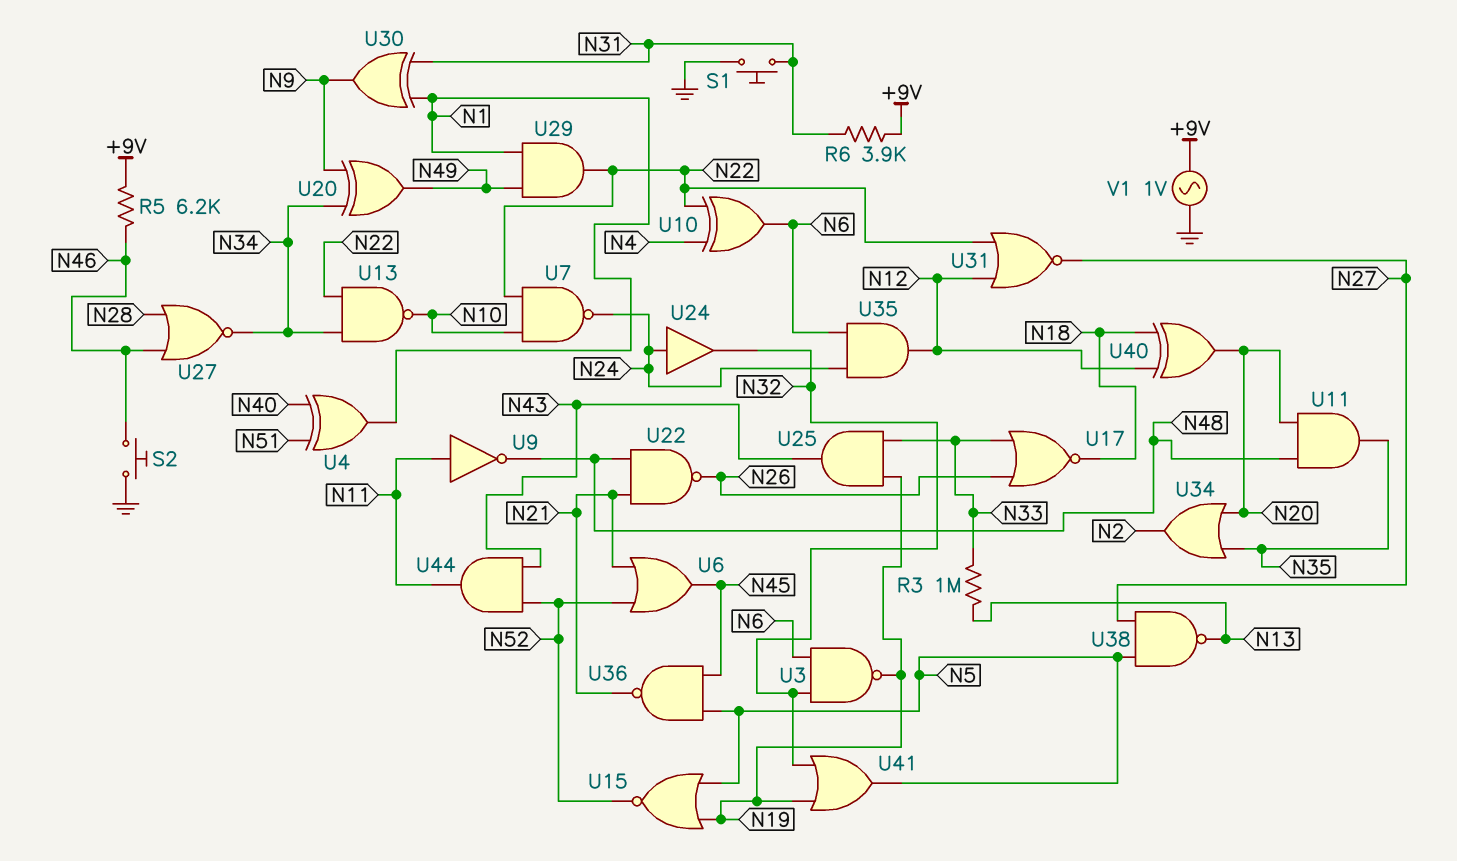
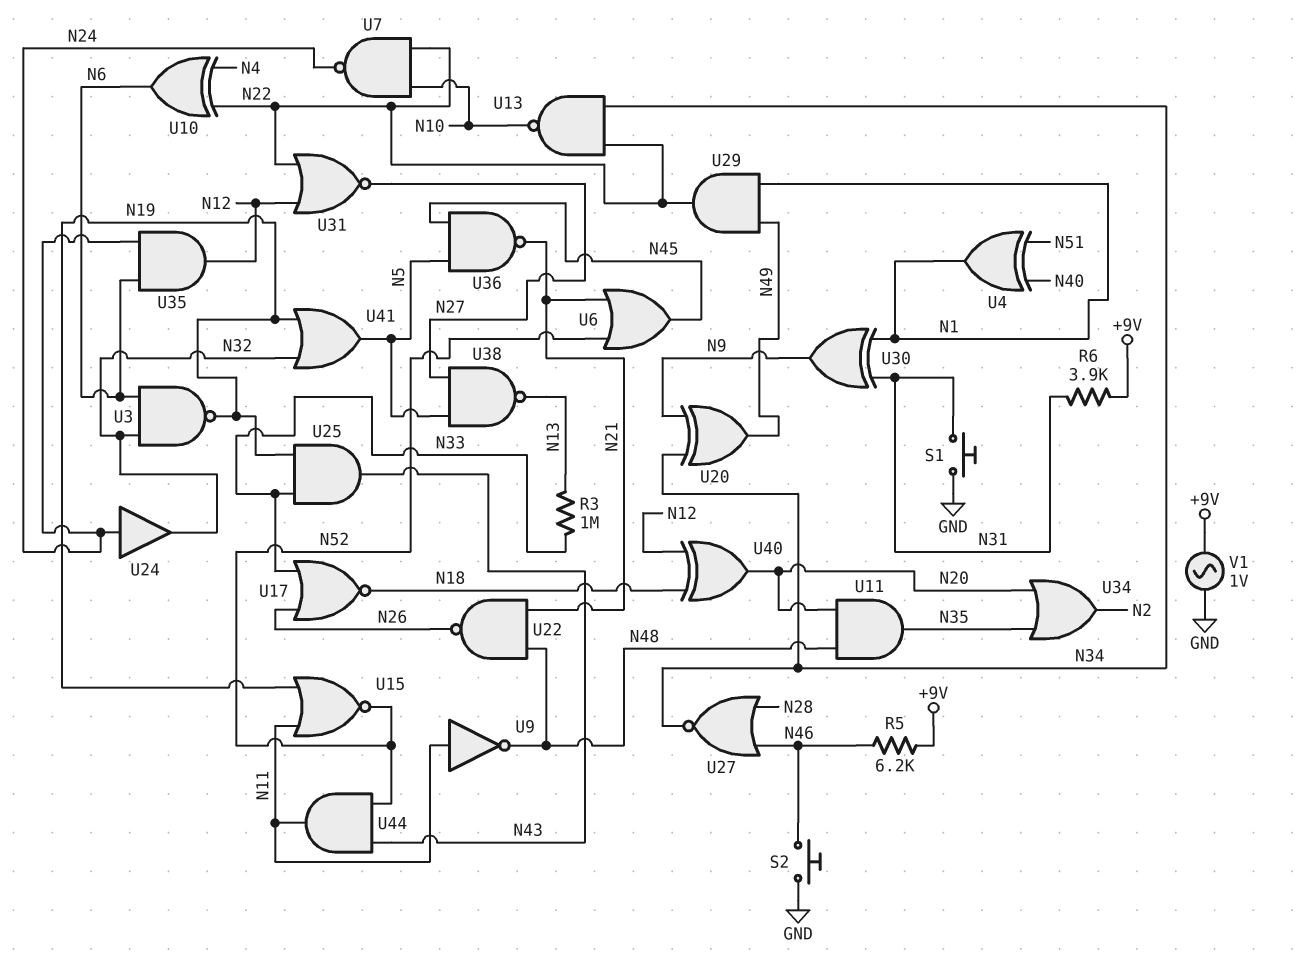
U15: NOR (in N5, in N19, out N52) -> NOR (in N11, in N19, out N52)

